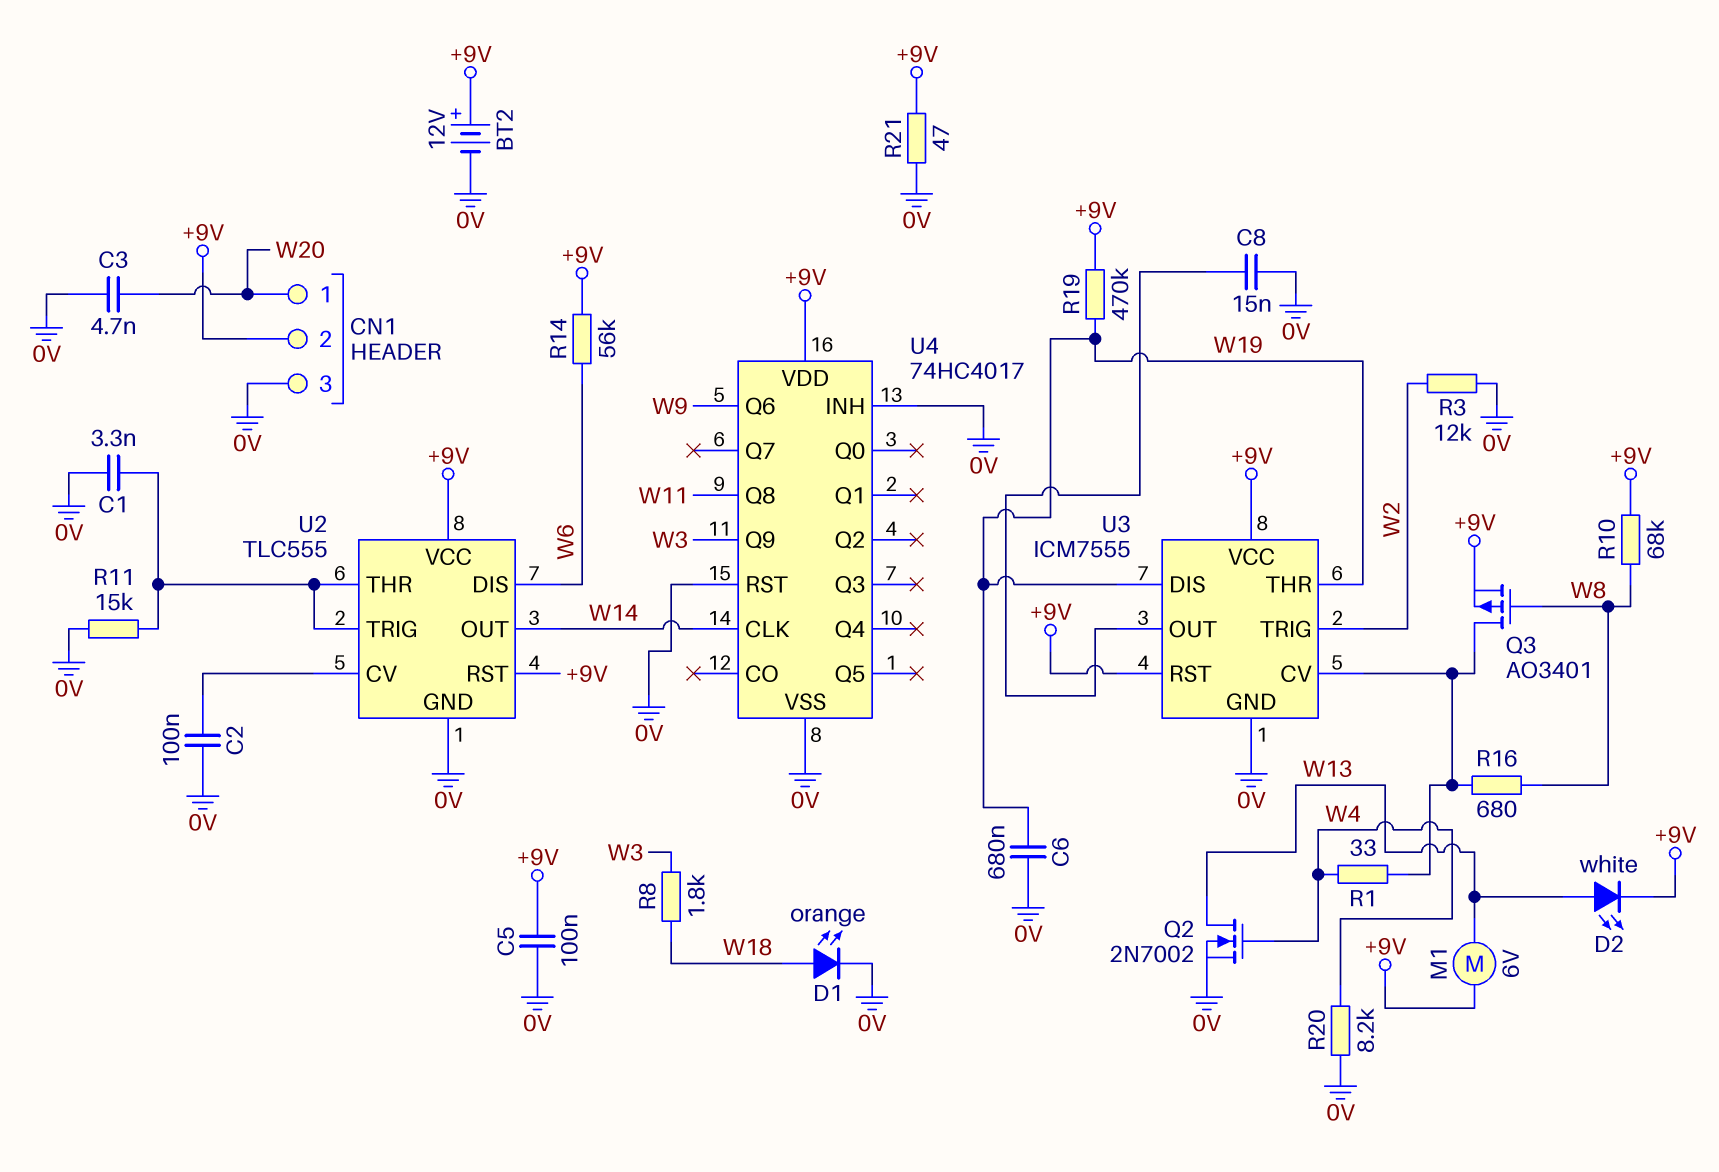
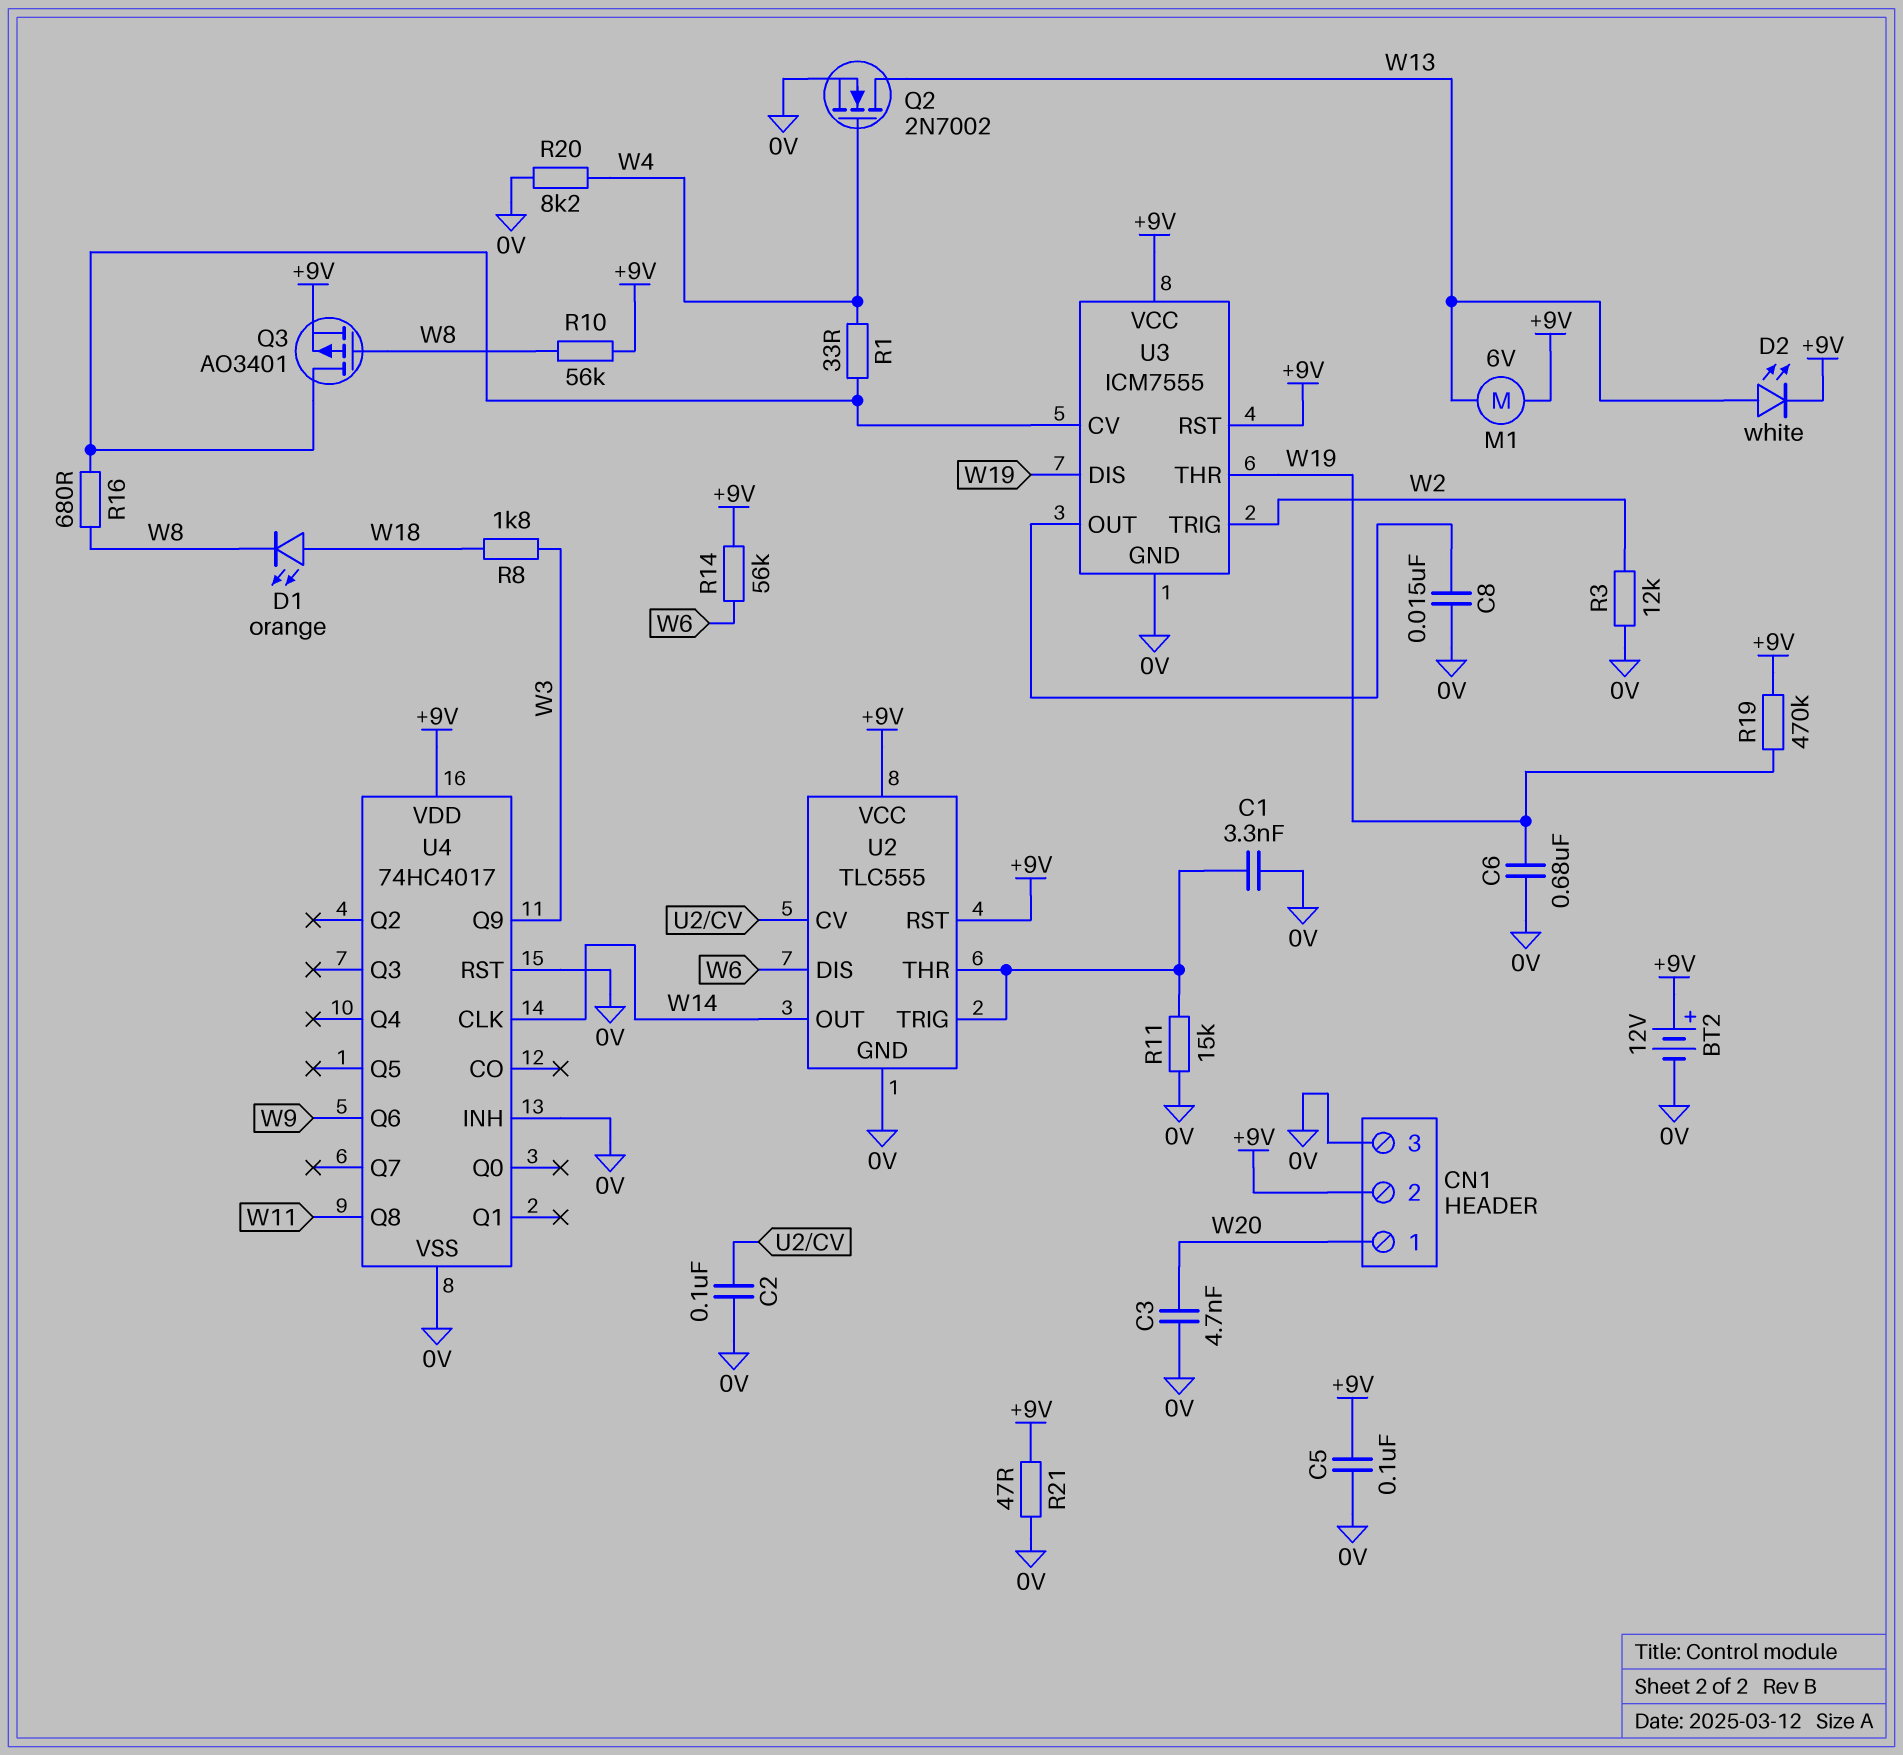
D1: LED orange (A W18, K 0V) -> LED orange (A W18, K W8)
R10: 68k (+9V, W8) -> 56k (+9V, W8)

